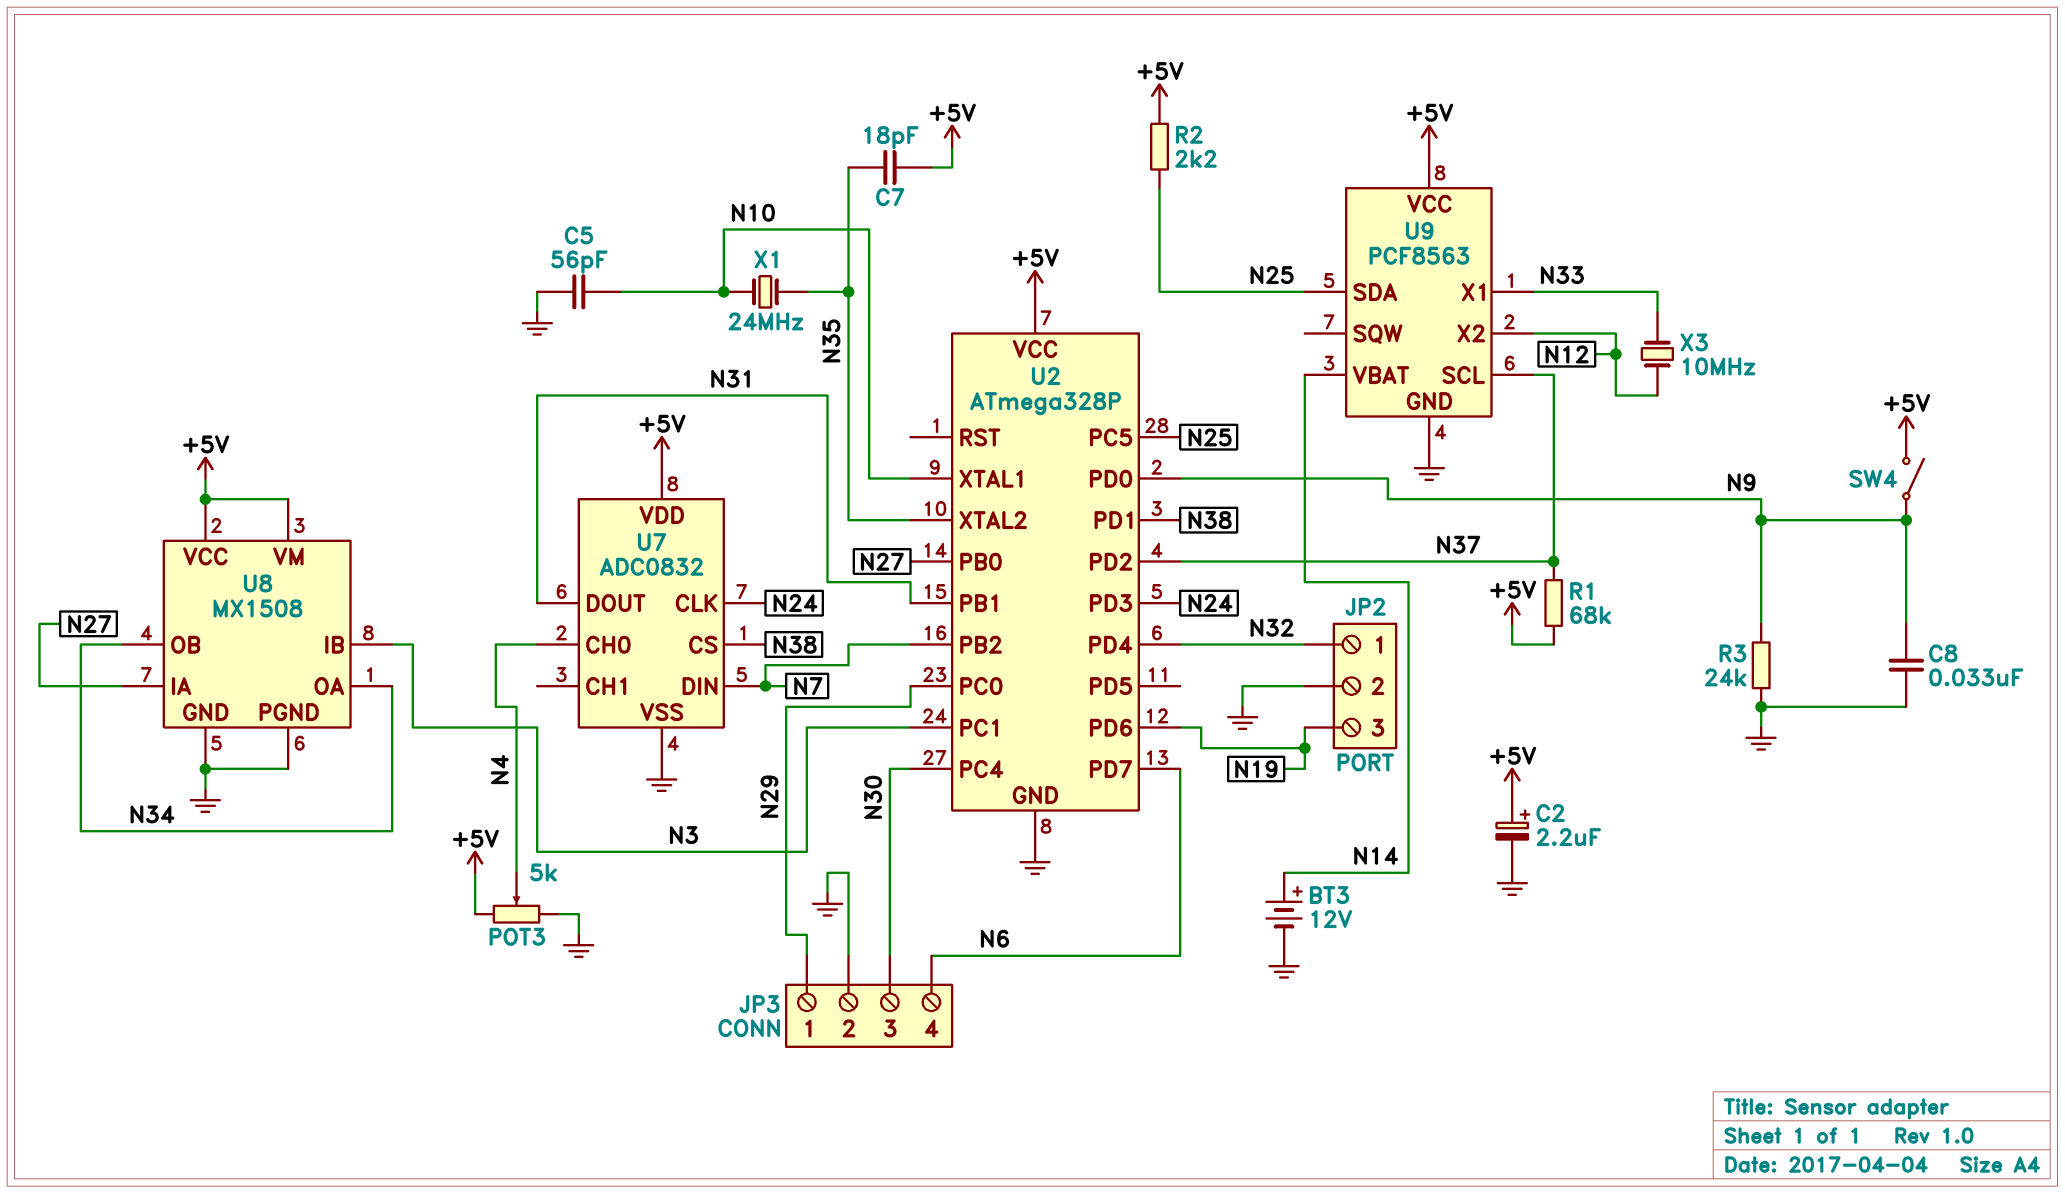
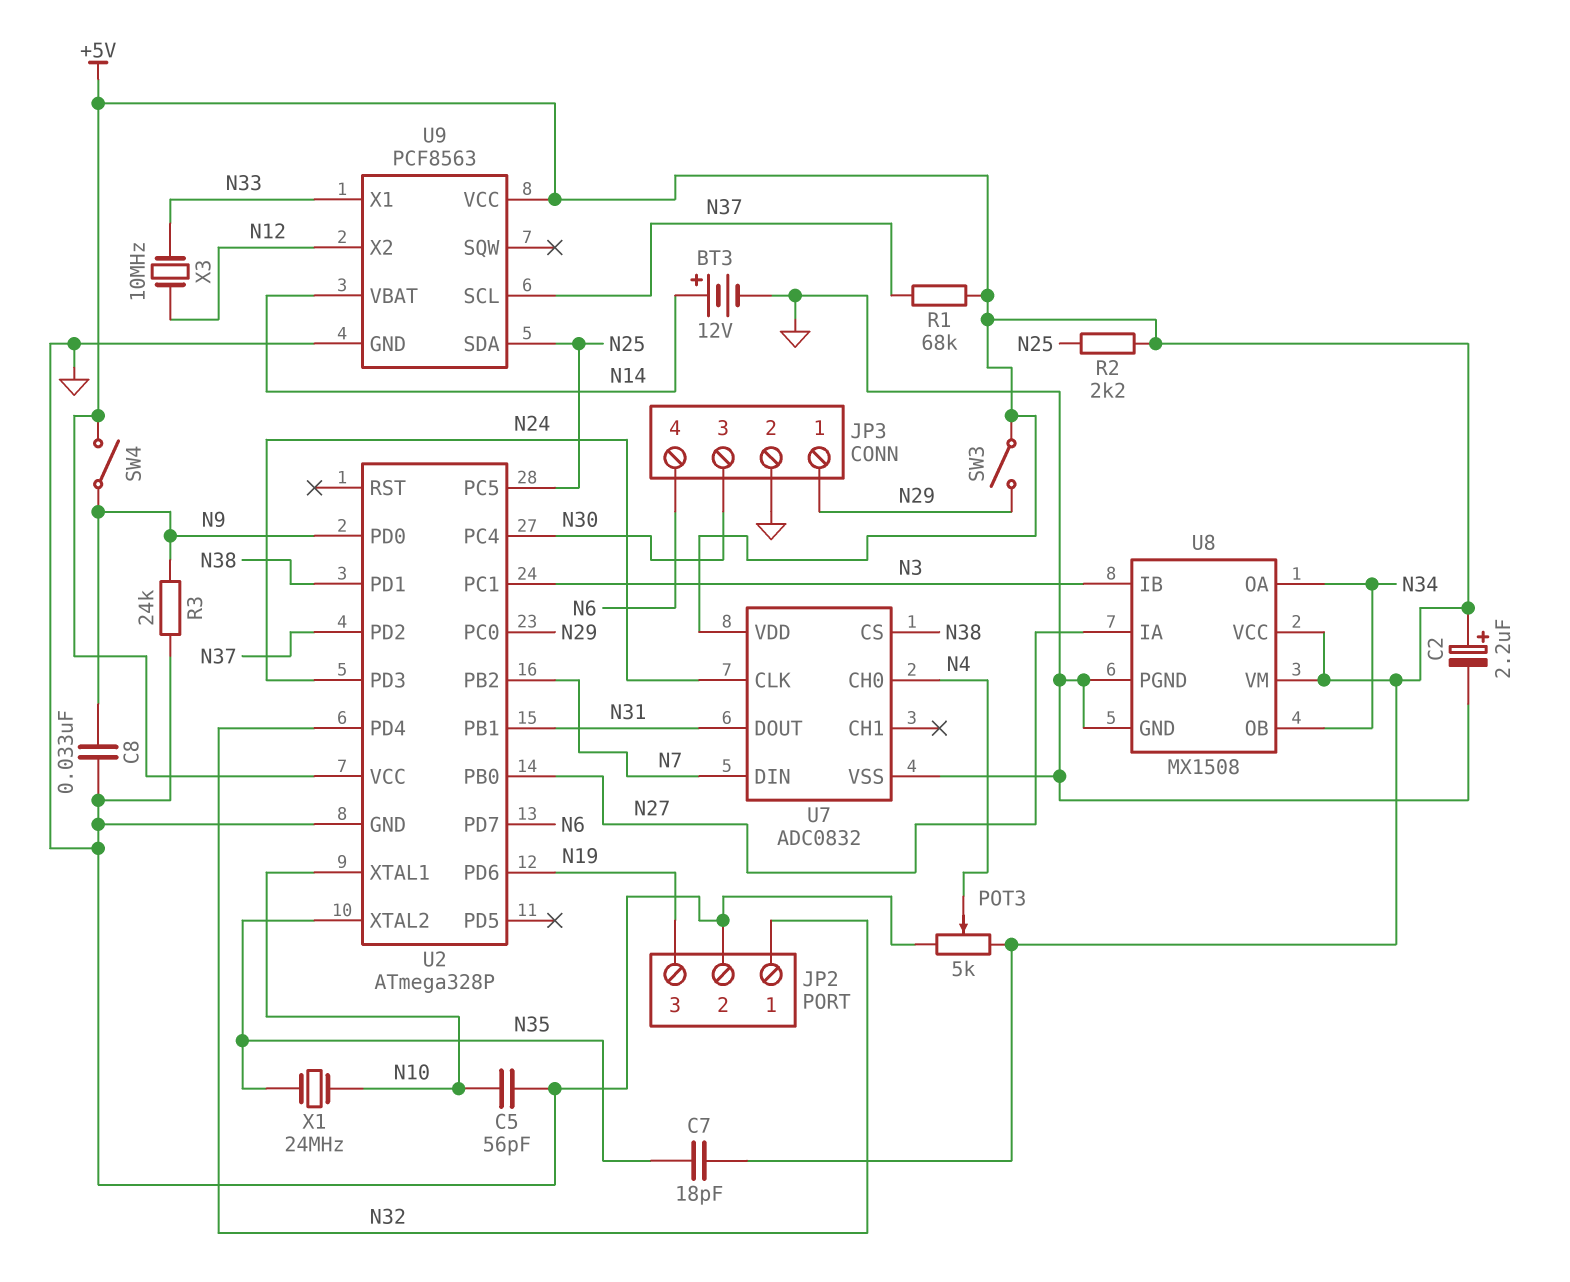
SW3: none -> switch (+5V, N29)

